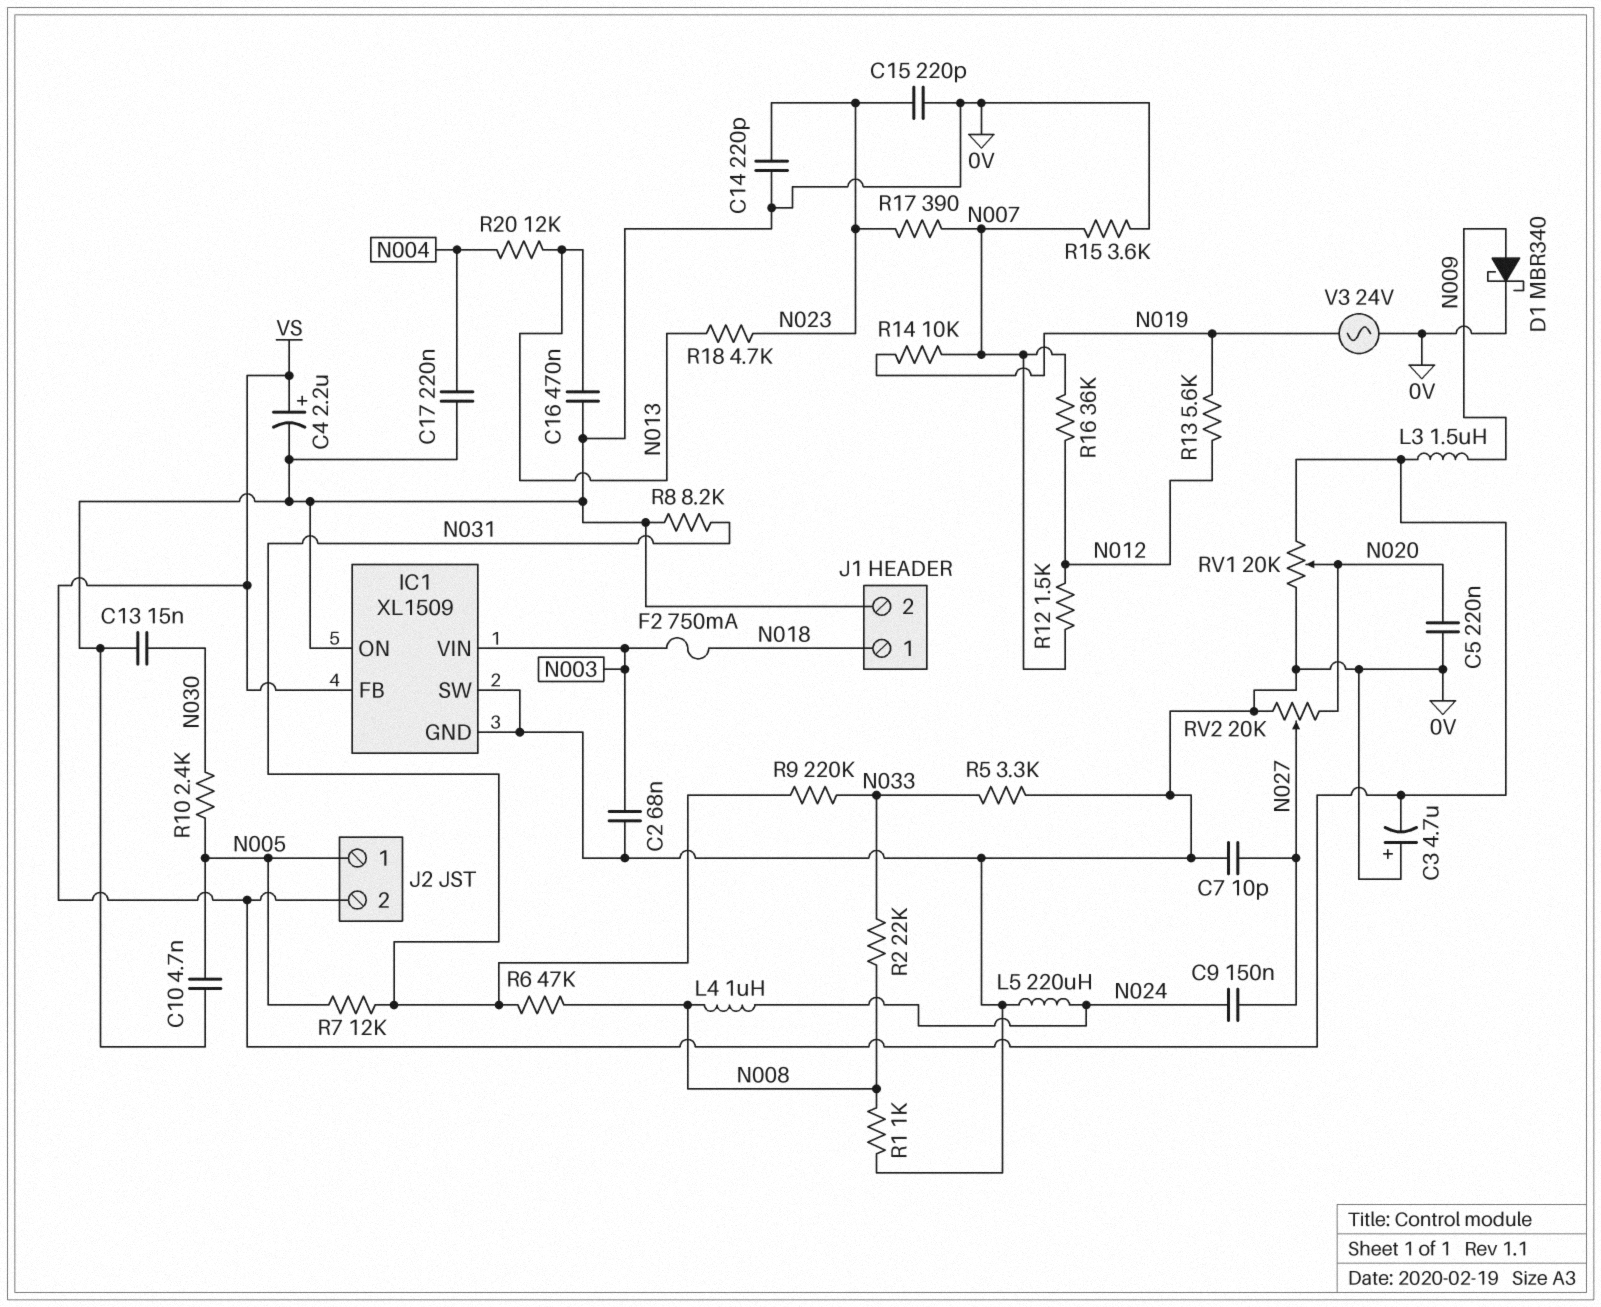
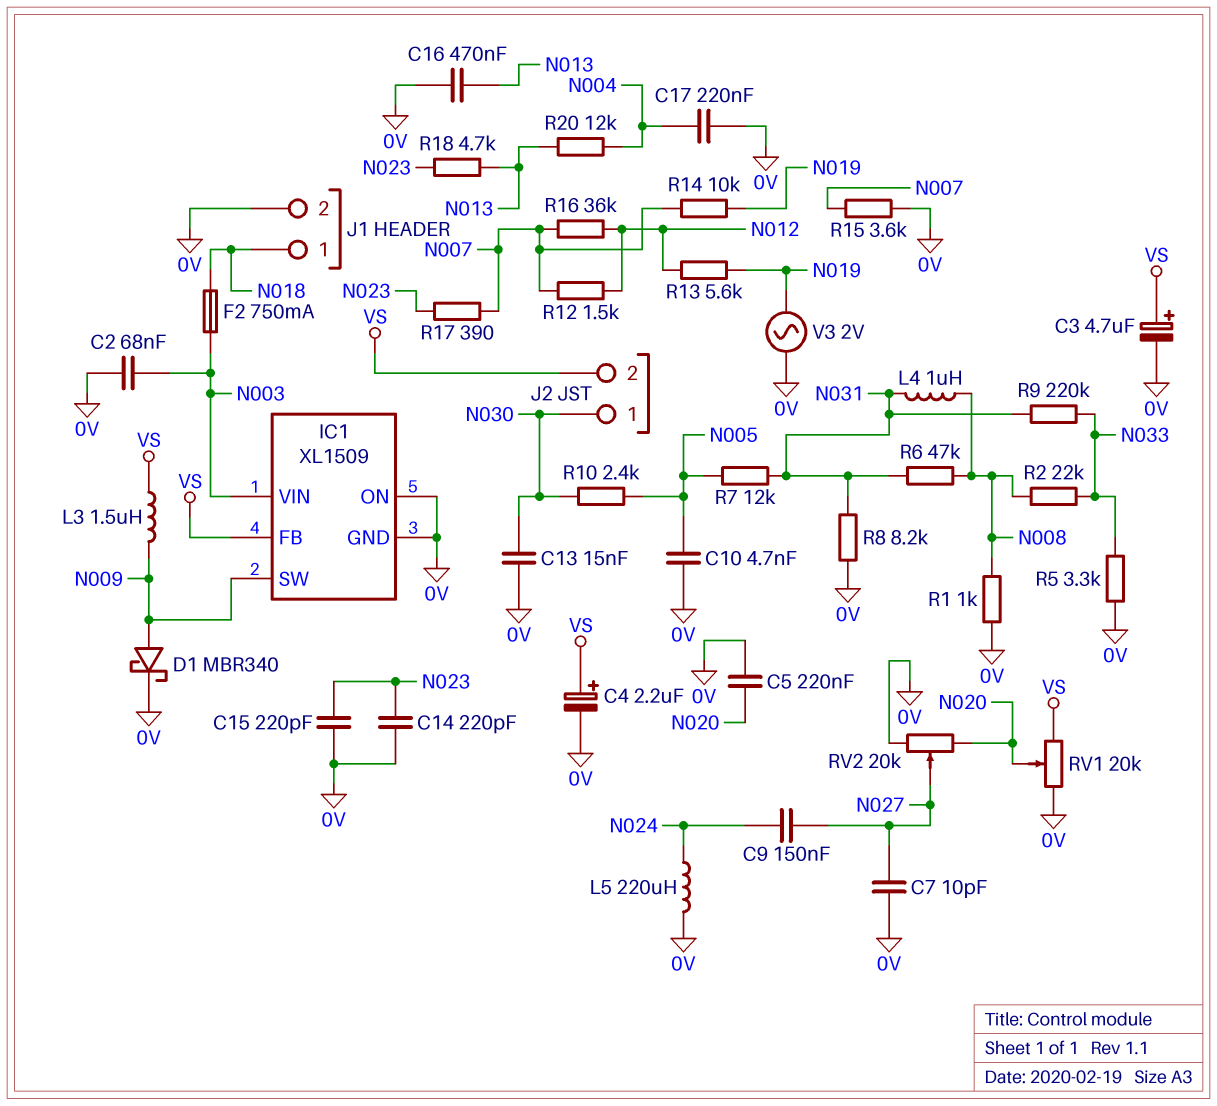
C3: 4.7uF (plus 0V, minus VS) -> 4.7uF (plus VS, minus 0V)
IC1 pin SW: 0V -> N009
J2 pin 1: N005 -> N030
L4: 1uH (N008, N024) -> 1uH (N008, N031)
V3: AC 24V (0V, N019) -> AC 2V (0V, N019)

